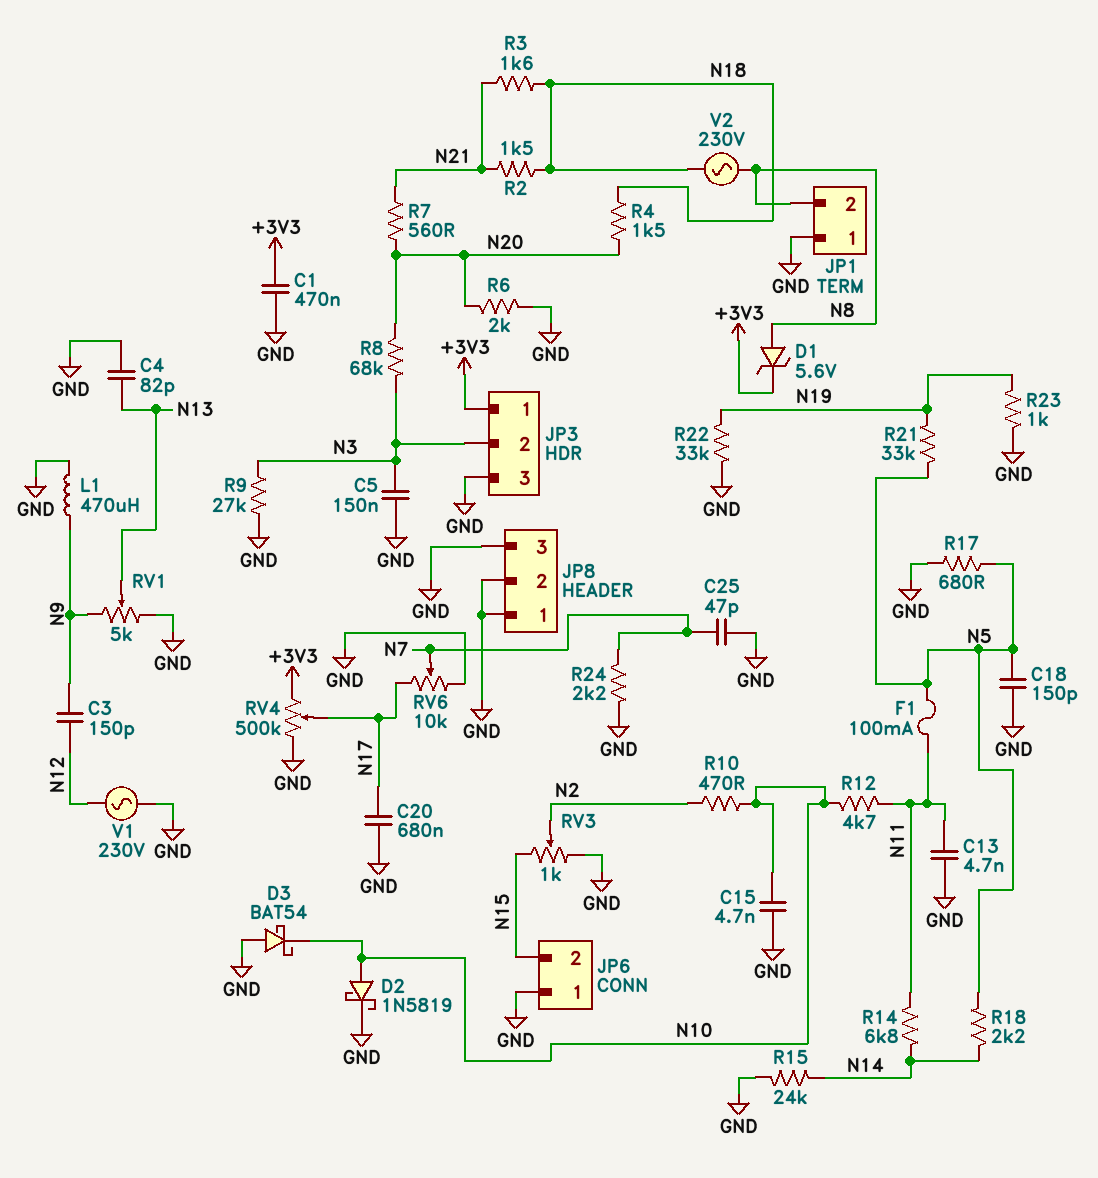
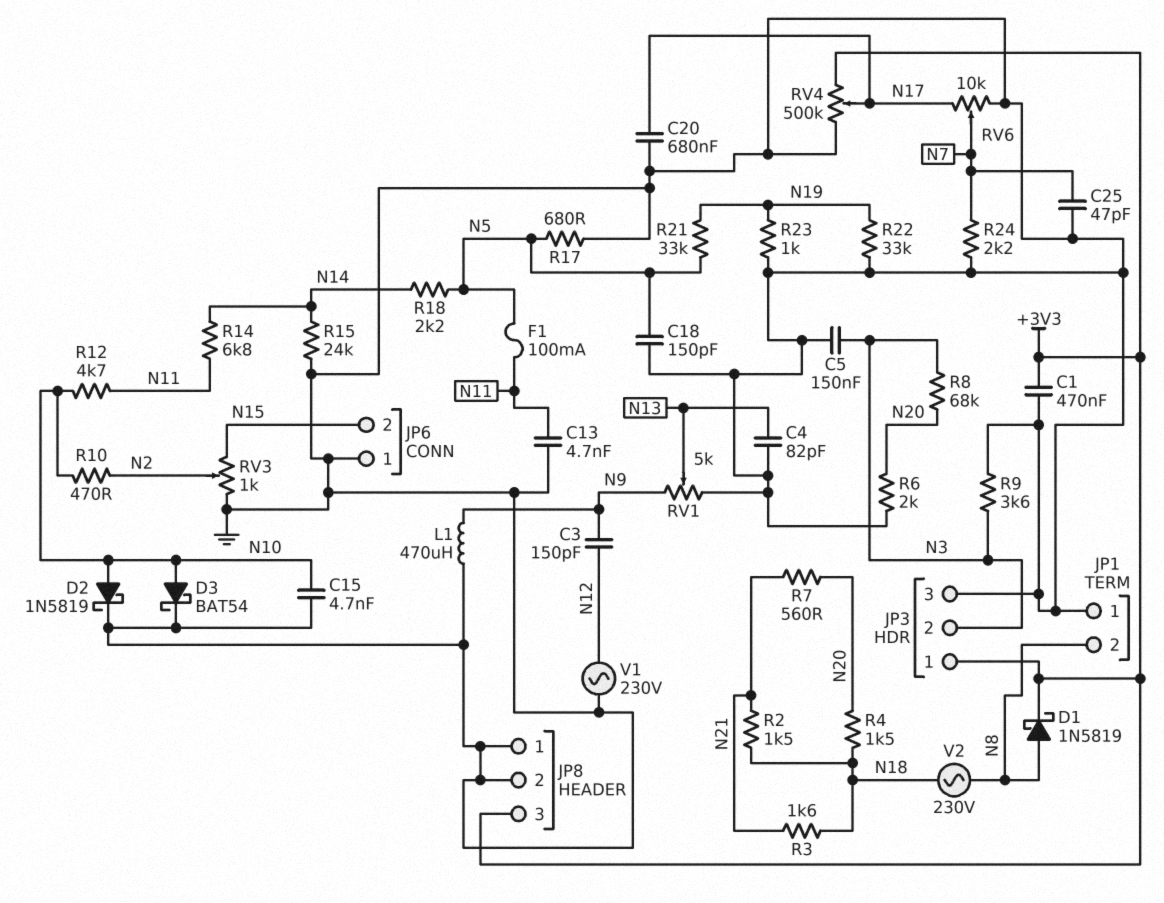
D1: zener 5.6V (A N8, K +3V3) -> schottky 1N5819 (A N8, K +3V3)
D3: schottky BAT54 (A GND, K N10) -> schottky BAT54 (A N10, K GND)
JP8 pin 3: GND -> +3V3
R9: 27k (GND, N3) -> 3.6k (GND, N3)

